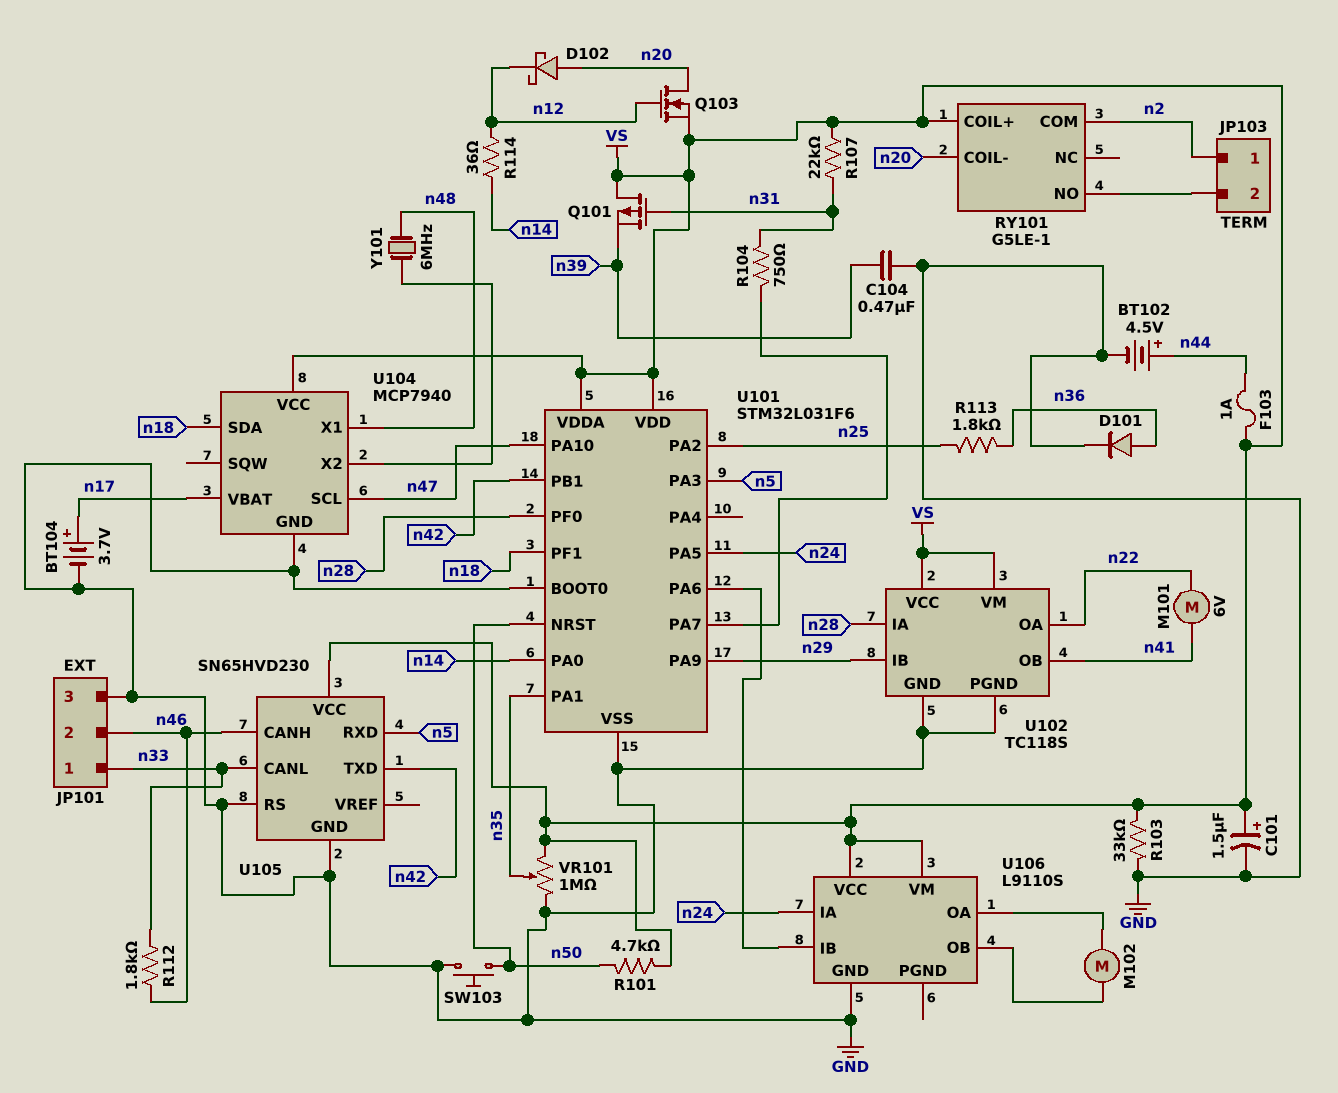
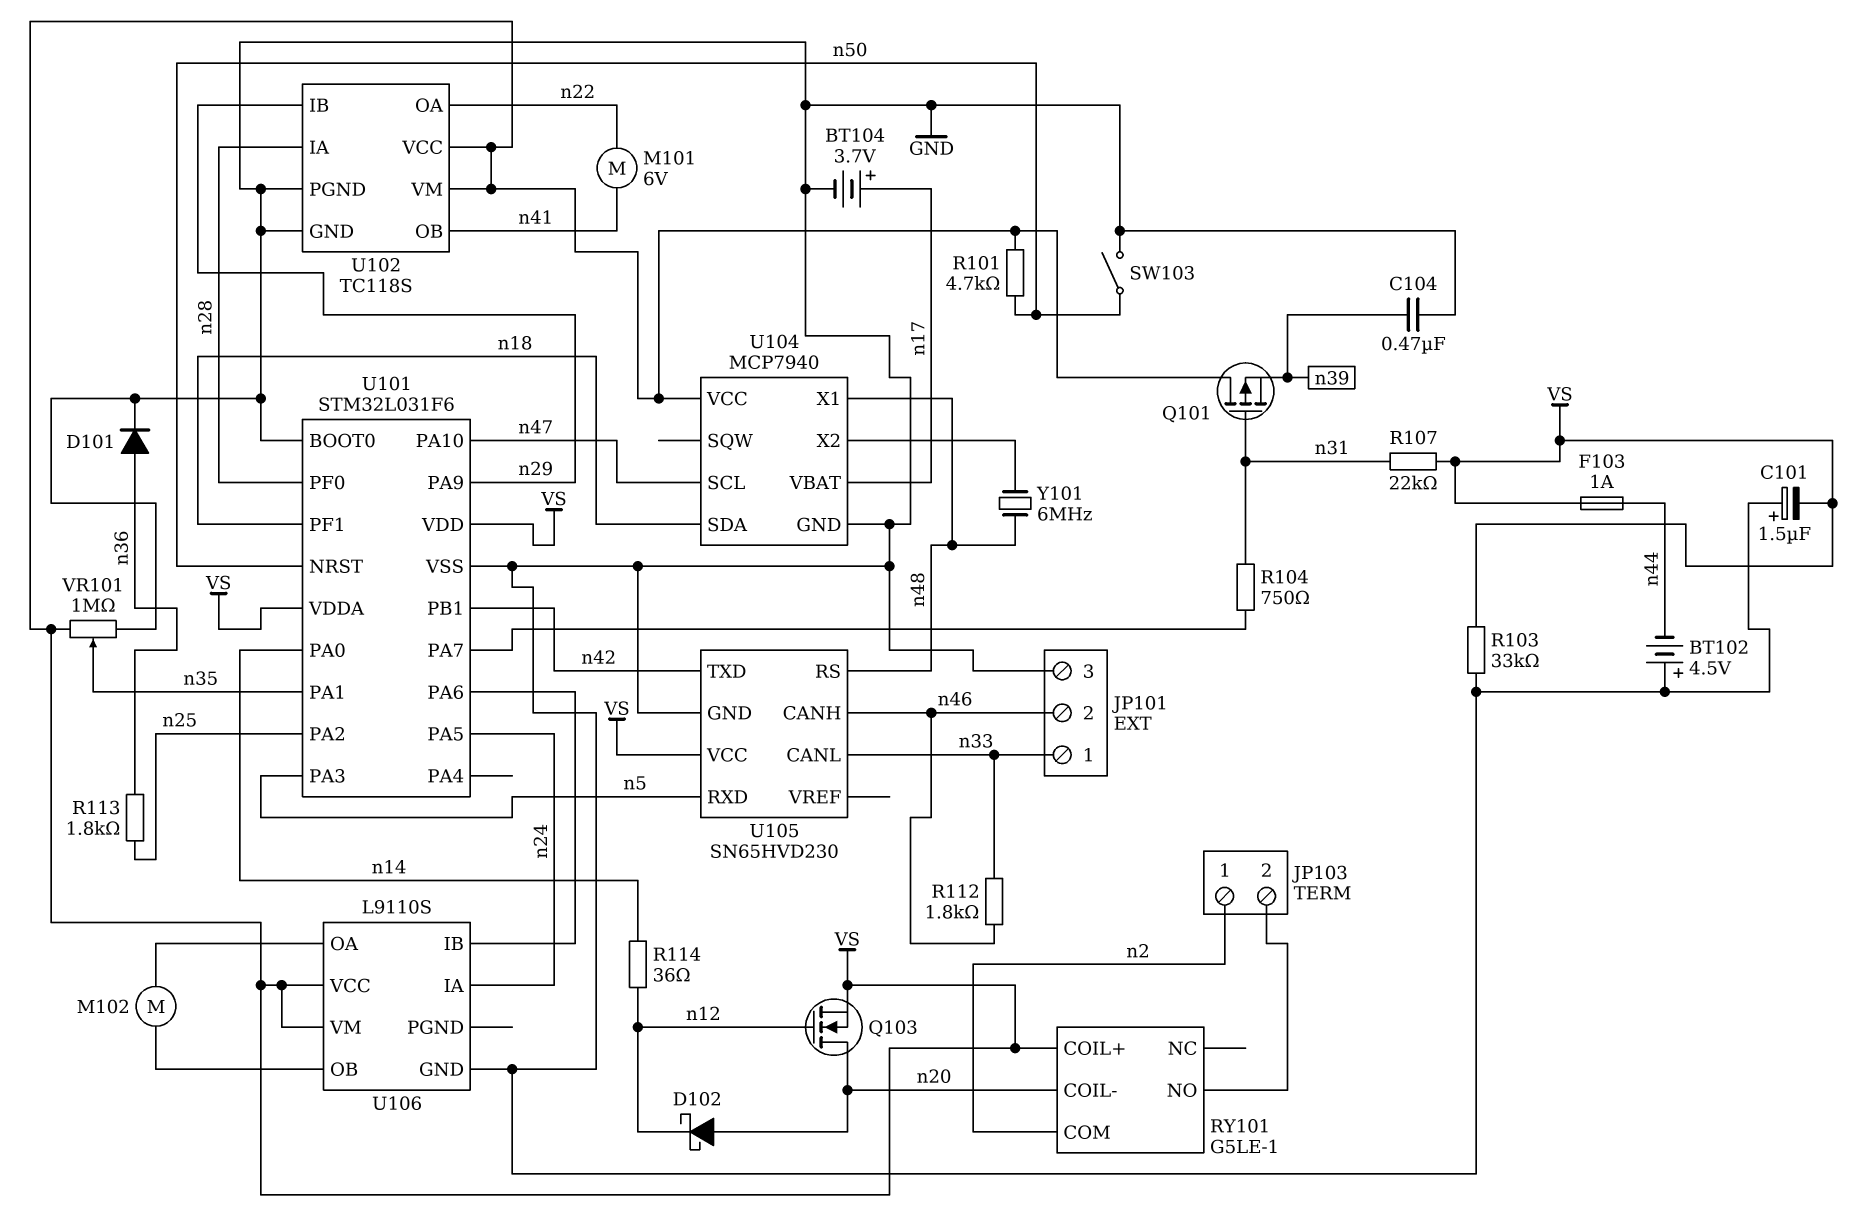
BT102: 4.5V (plus n44, minus GND) -> 4.5V (plus GND, minus n44)
C101: 1.5uF (plus VS, minus GND) -> 1.5uF (plus GND, minus VS)
SW103: button (GND, n50) -> switch (GND, n50)
U105 pin RS: GND -> n48

